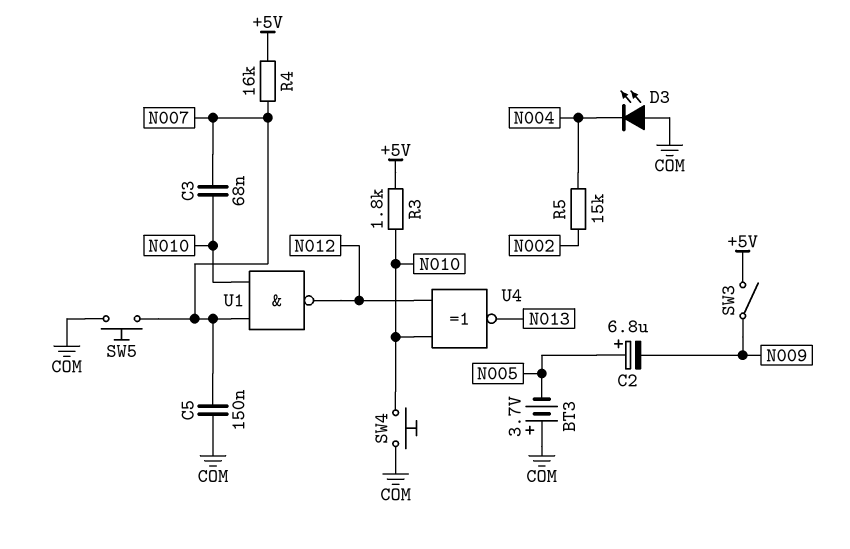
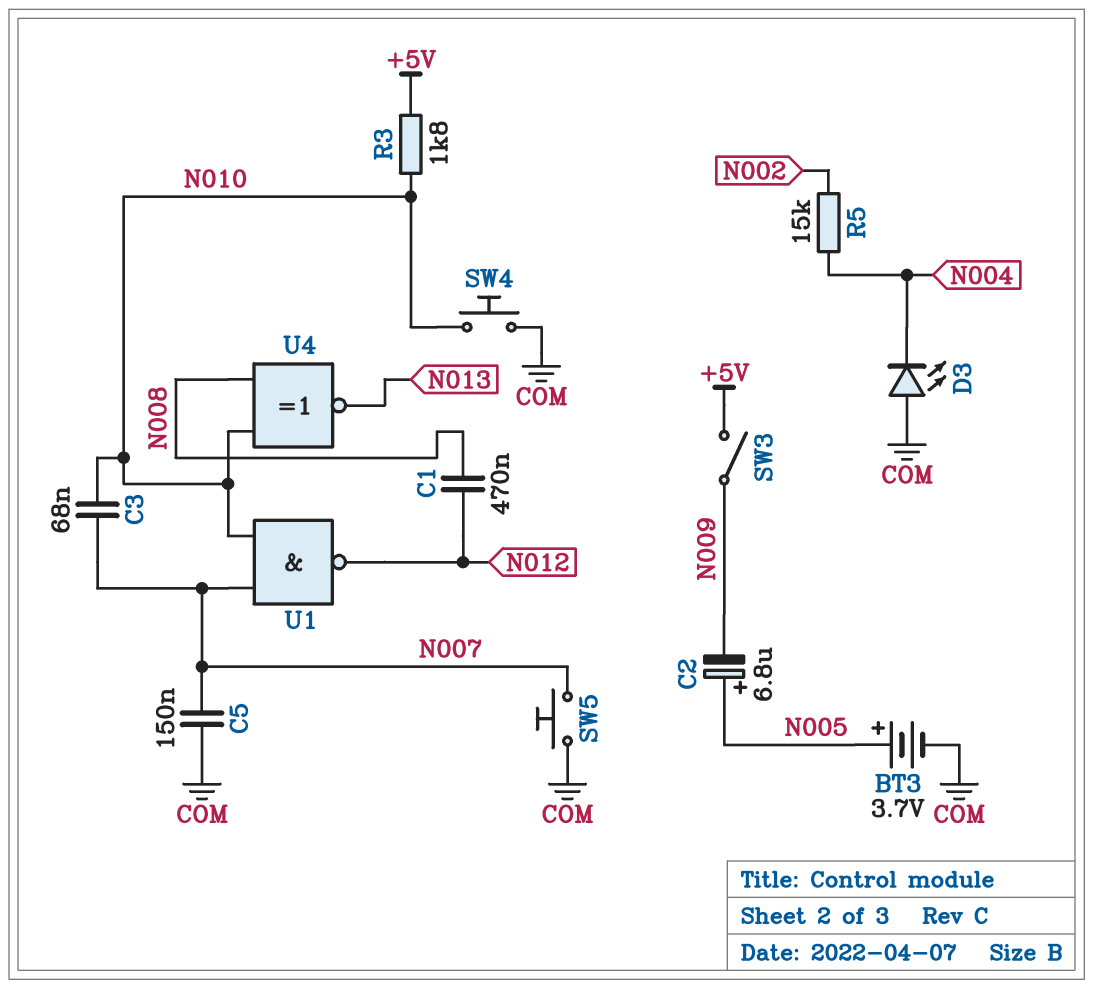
BT3: 3.7V (plus COM, minus N005) -> 3.7V (plus N005, minus COM)
C1: none -> 470nF (N008, N012)
R4: 16k (+5V, N007) -> none
U4: XNOR (in N010, in N012, out N013) -> XNOR (in N008, in N010, out N013)

